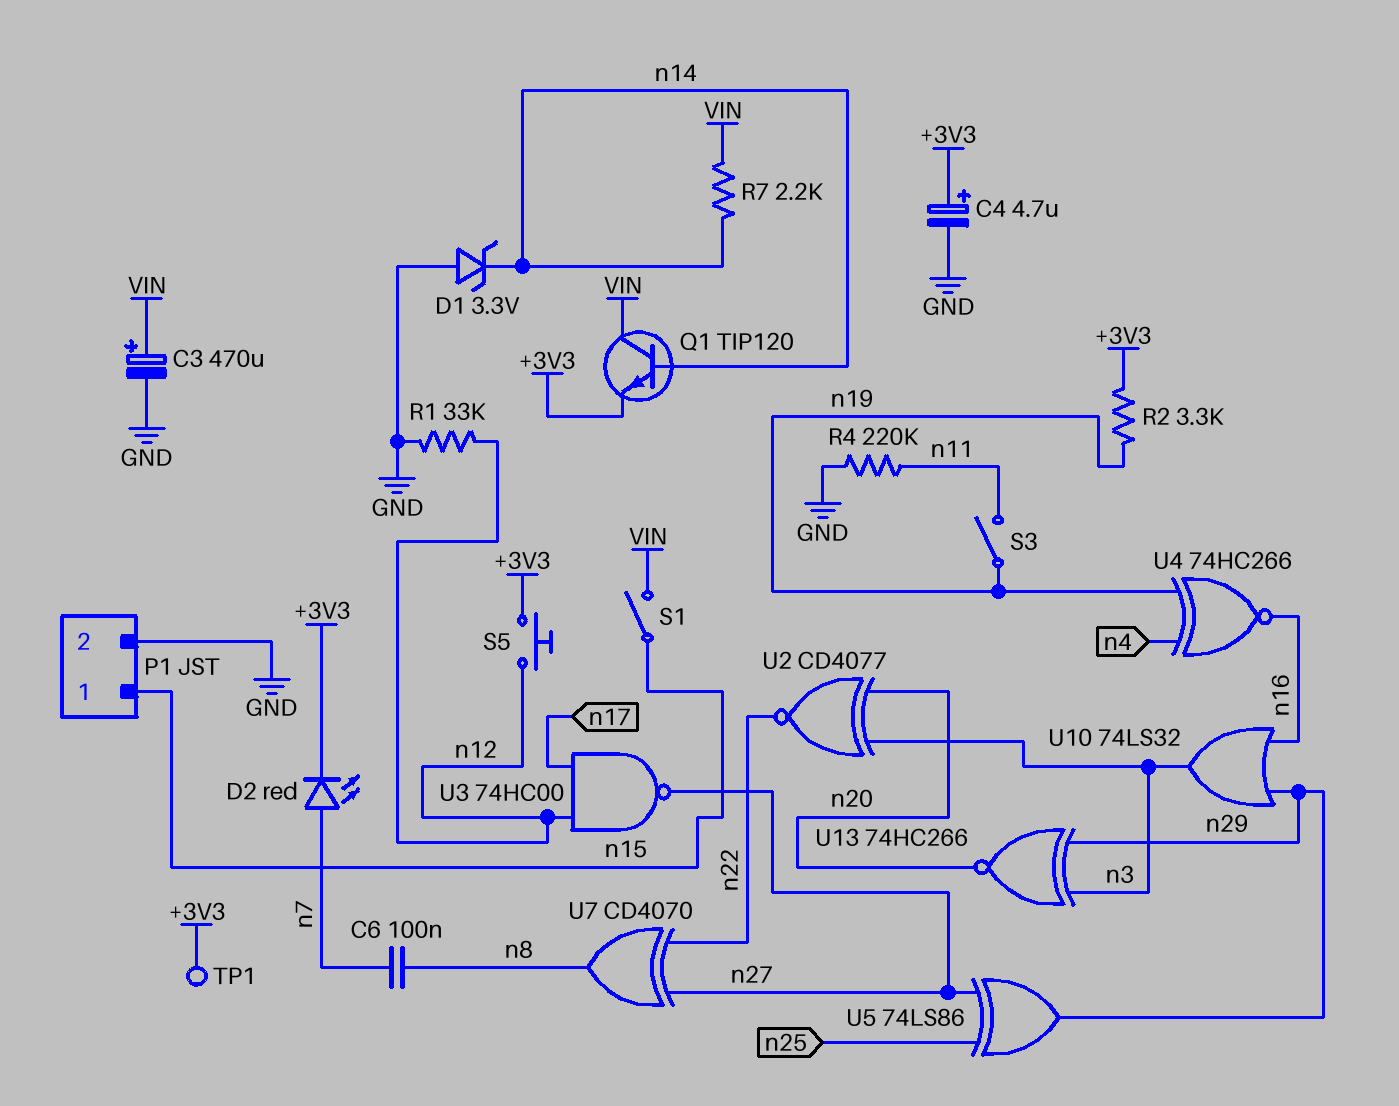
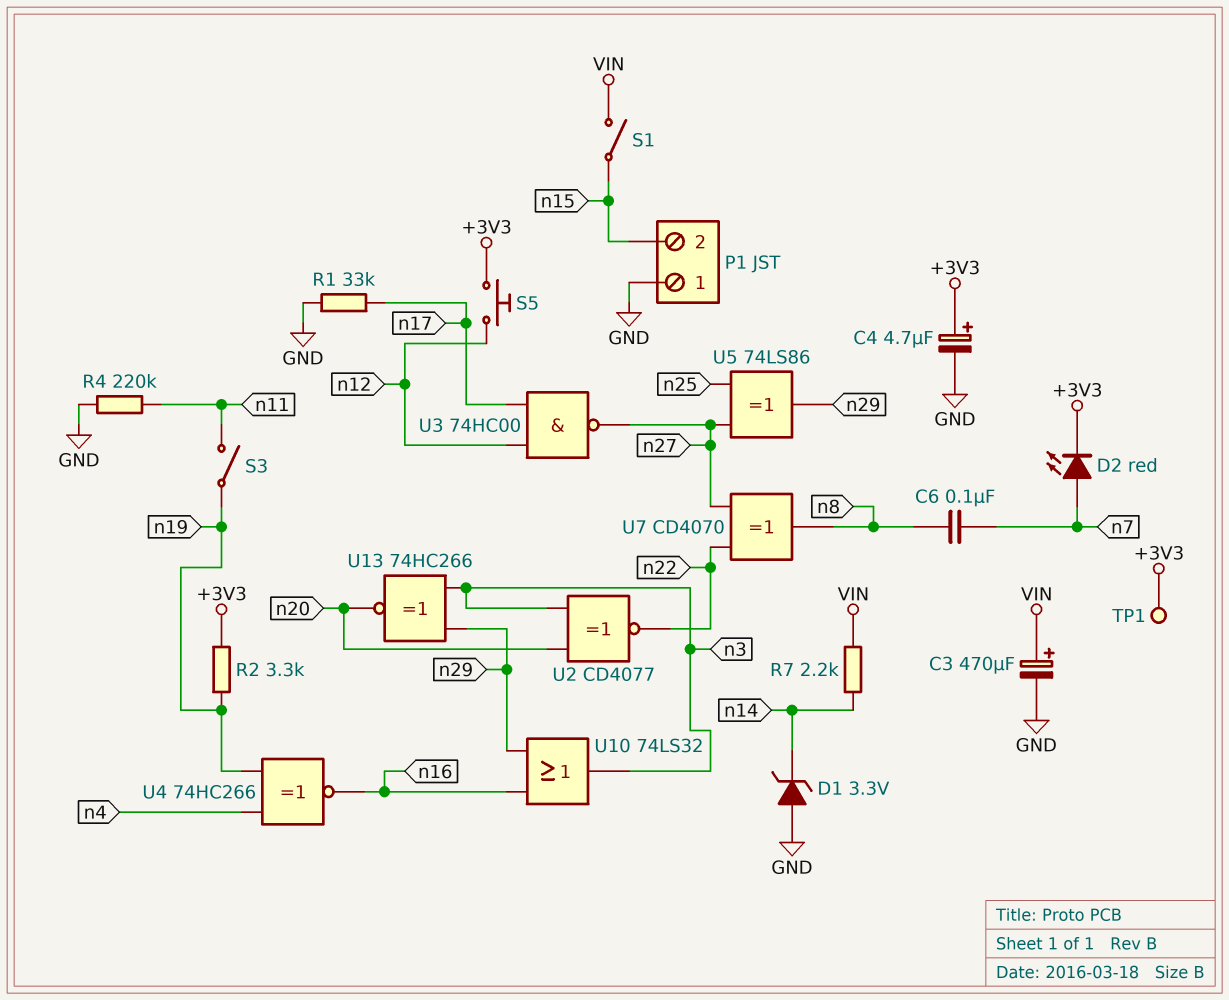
P1 pin 1: n15 -> GND
P1 pin 2: GND -> n15
Q1: NPN TIP120 (B n14, C VIN, E +3V3) -> none
R1: 33k (GND, n12) -> 33k (GND, n17)

